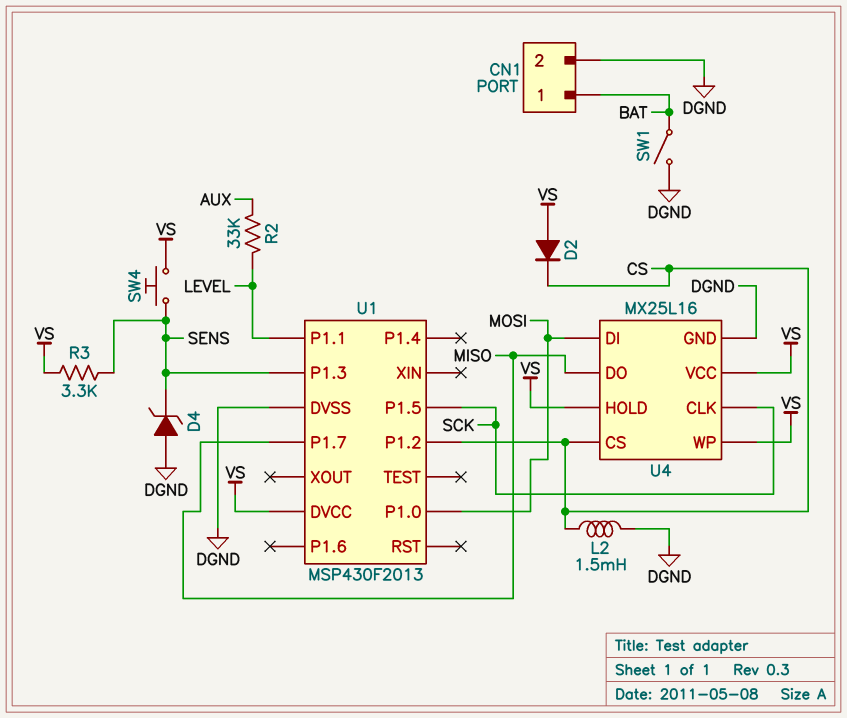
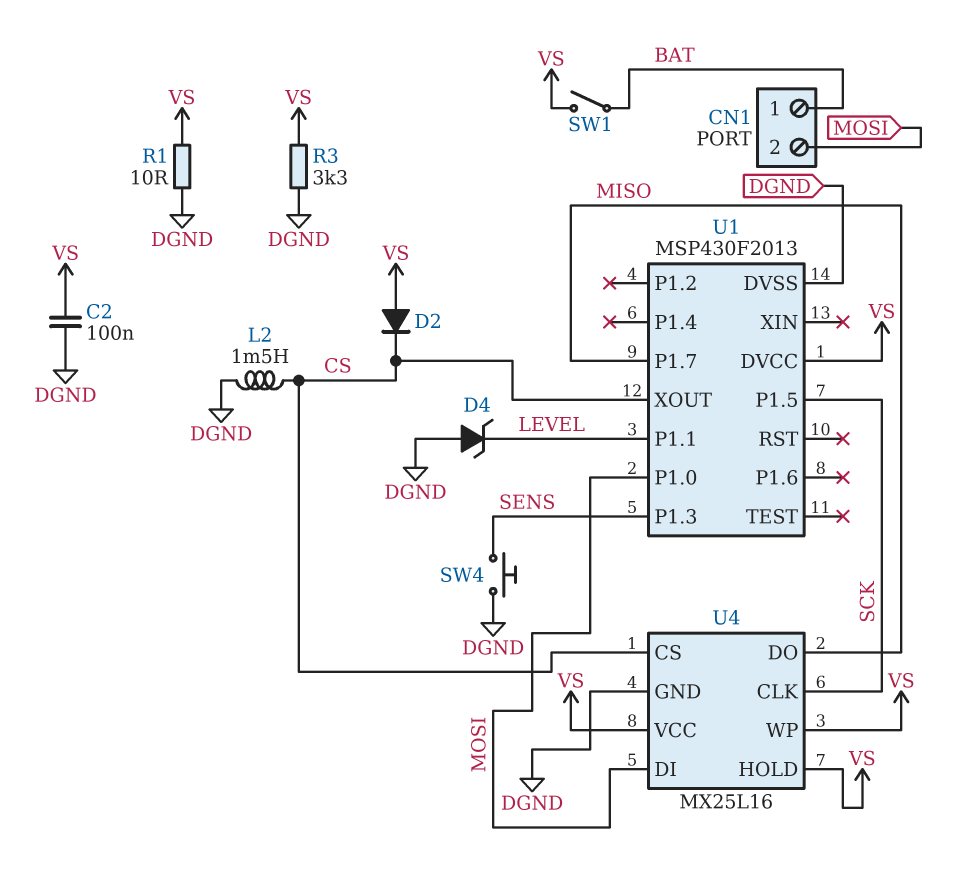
C2: none -> 100nF (DGND, VS)
CN1 pin 2: DGND -> MOSI
D4: zener (A DGND, K SENS) -> zener (A DGND, K LEVEL)
R1: none -> 10 (DGND, VS)
R2: 33k (AUX, LEVEL) -> none
R3: 3.3k (SENS, VS) -> 3.3k (DGND, VS)
SW1: switch (BAT, DGND) -> switch (BAT, VS)
SW4: button (SENS, VS) -> button (DGND, SENS)
U1 pin P1.2: CS -> none
U1 pin XOUT: none -> CS

